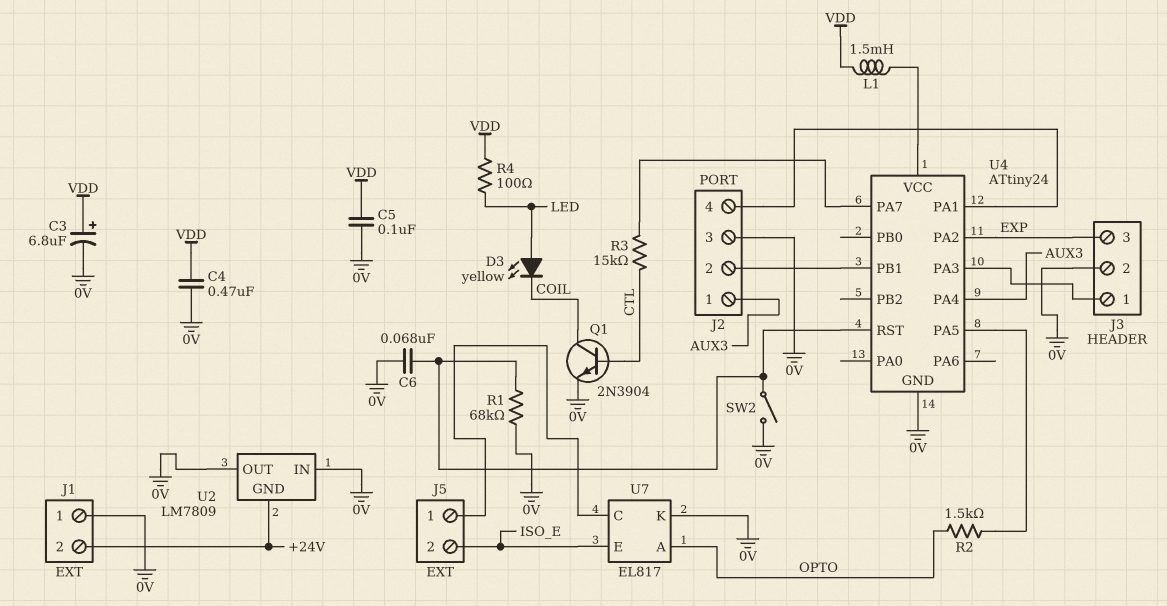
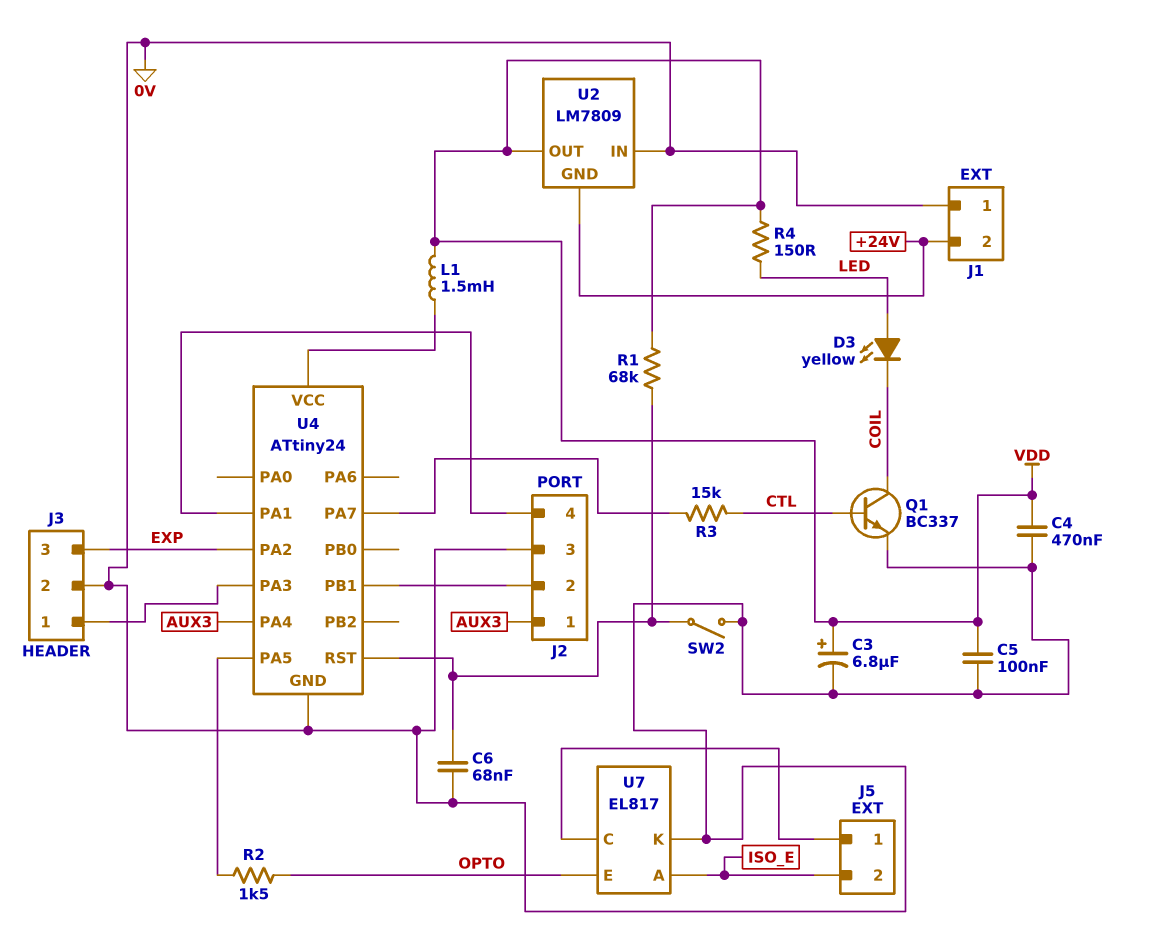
Q1: NPN 2N3904 (B CTL, C COIL, E 0V) -> NPN BC337 (B CTL, C COIL, E 0V)
R1: 68k (0V, U4/RST) -> 68k (U4/RST, VDD)
R4: 100 (LED, VDD) -> 150 (LED, VDD)
U2 pin OUT: 0V -> VDD
U7 pin A: OPTO -> ISO_E
U7 pin E: ISO_E -> OPTO

